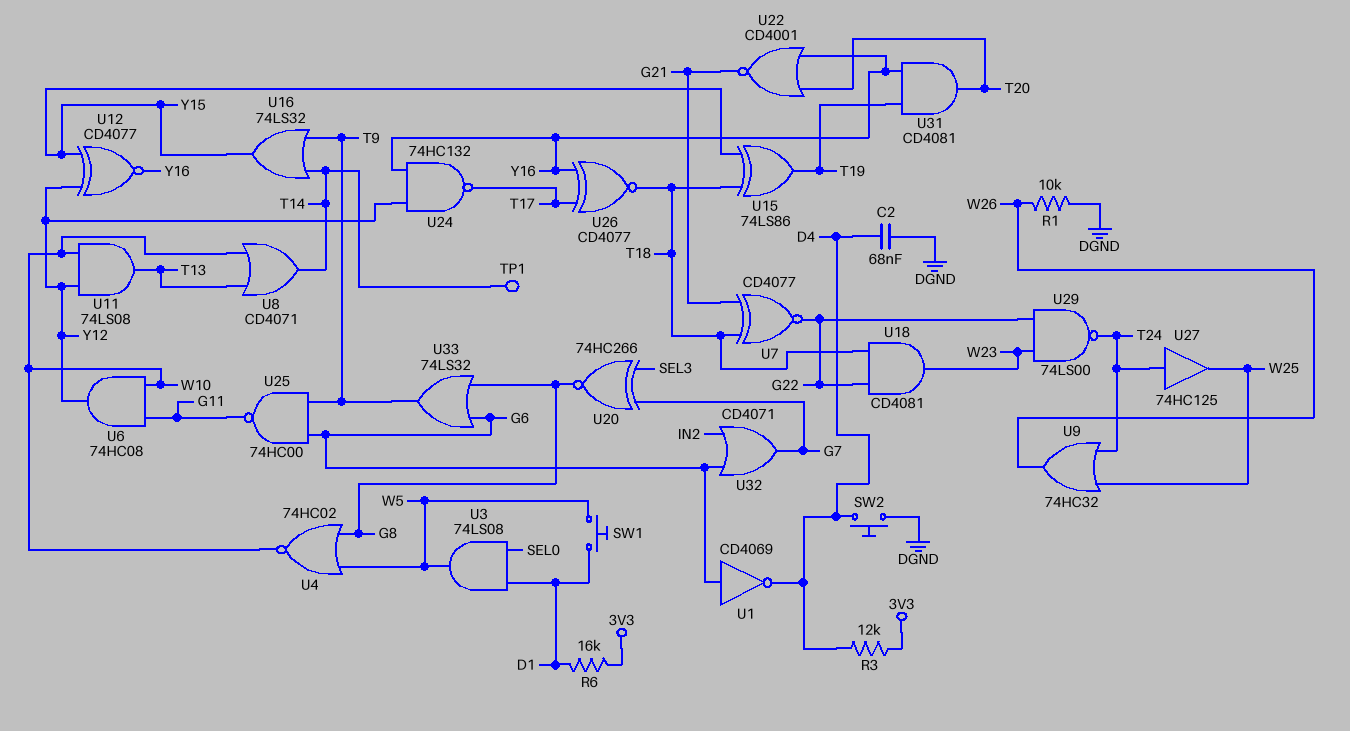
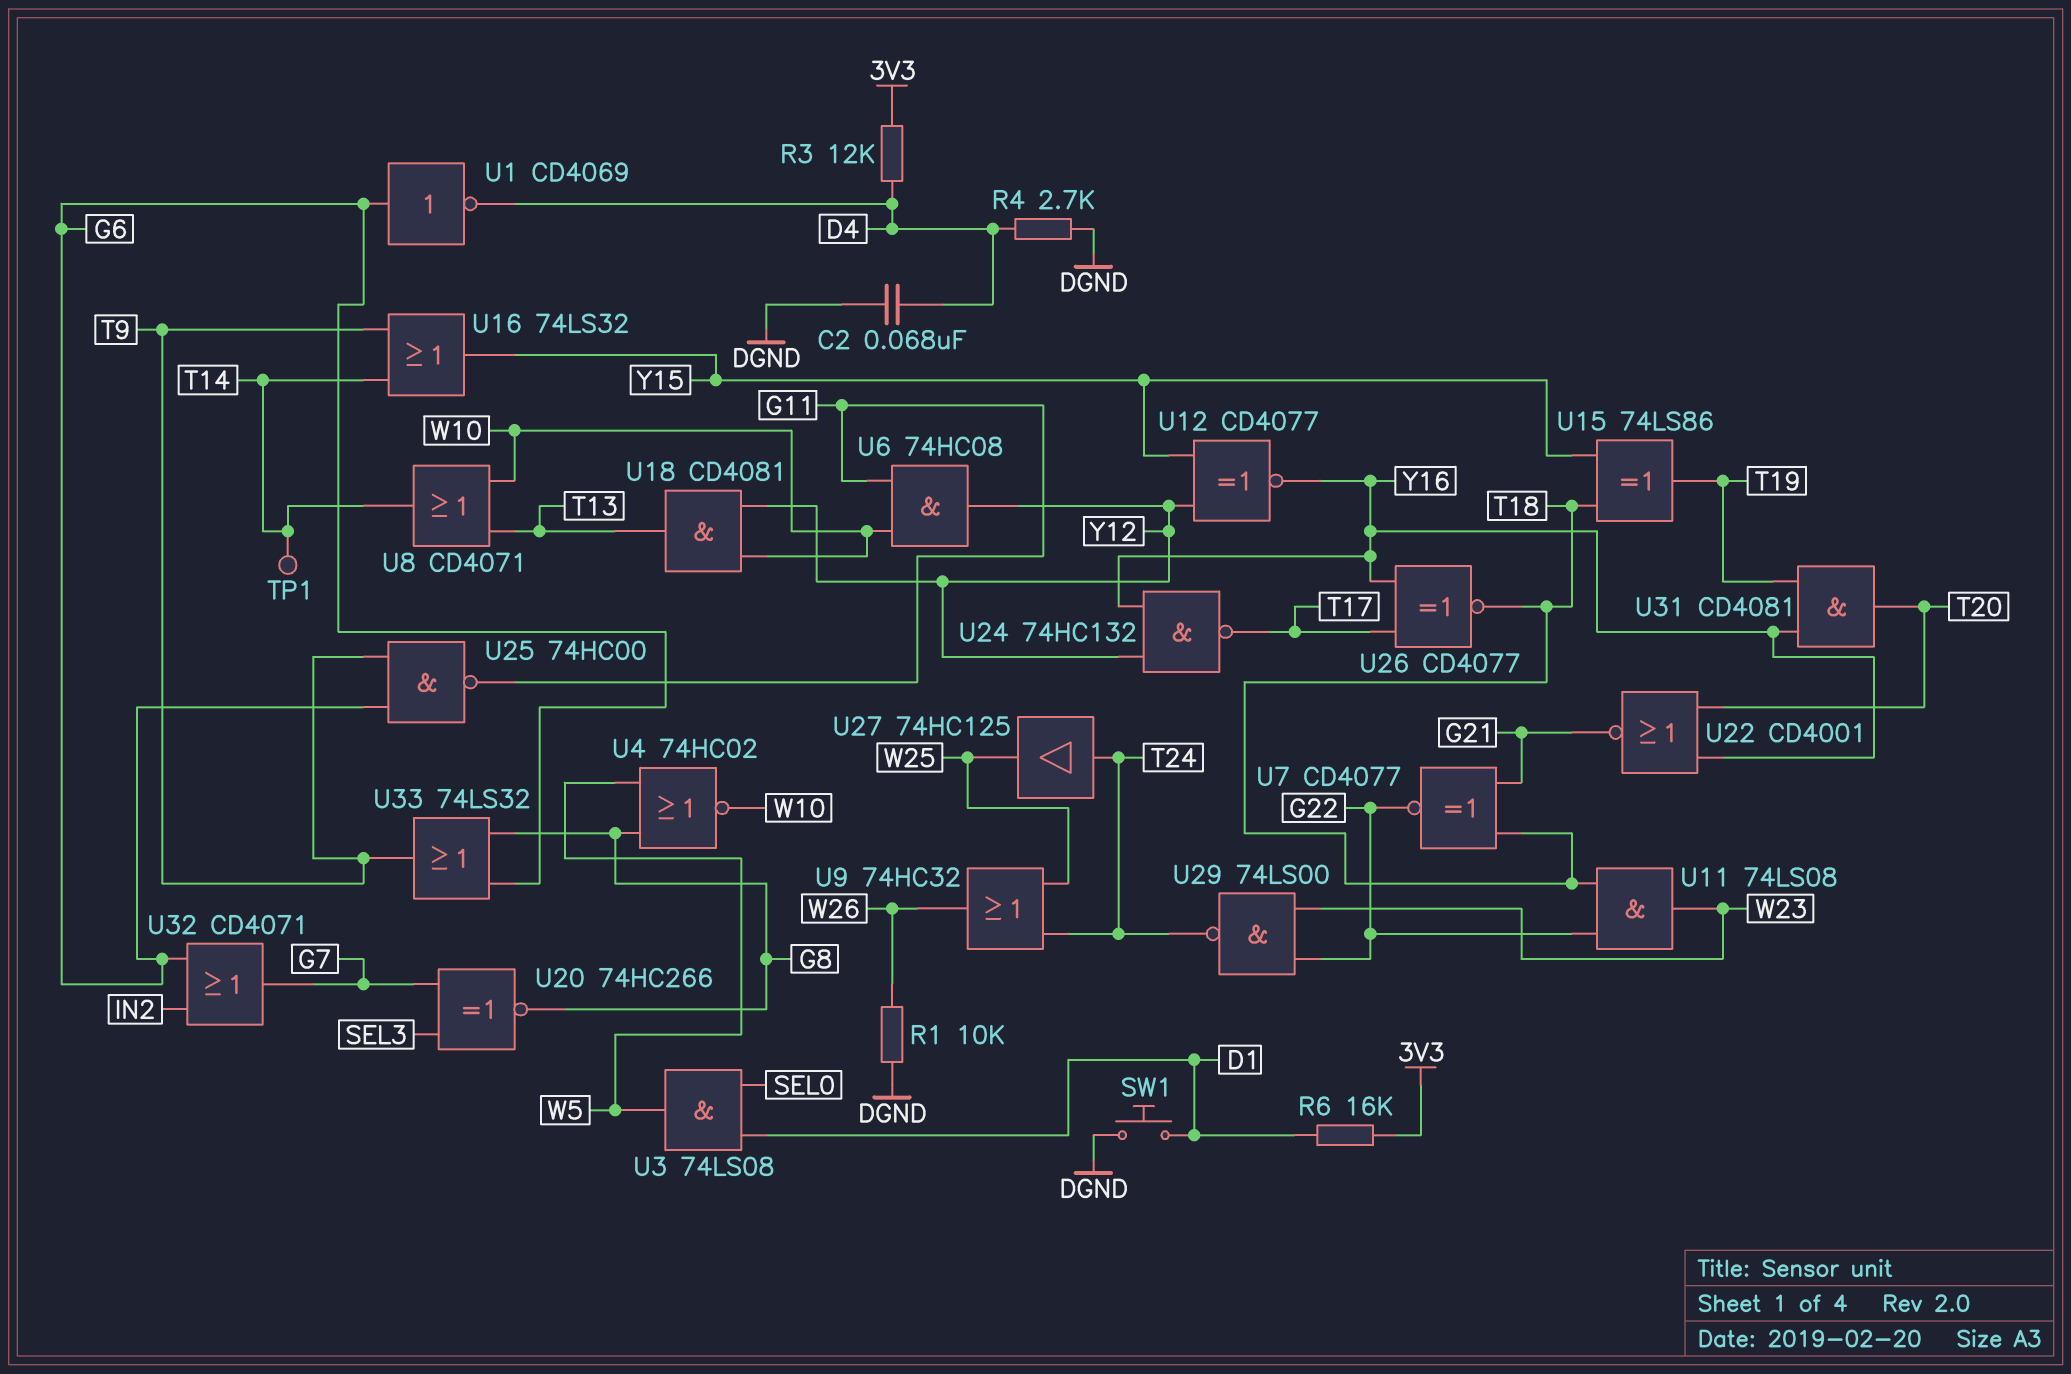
R4: none -> 2.7k (D4, DGND)
SW1: button (D1, W5) -> button (D1, DGND)
SW2: button (D4, DGND) -> none
U11: AND 74LS08 (in W10, in Y12, out T13) -> AND 74LS08 (in G22, in T18, out W23)
U18: AND CD4081 (in G22, in T18, out W23) -> AND CD4081 (in W10, in Y12, out T13)

